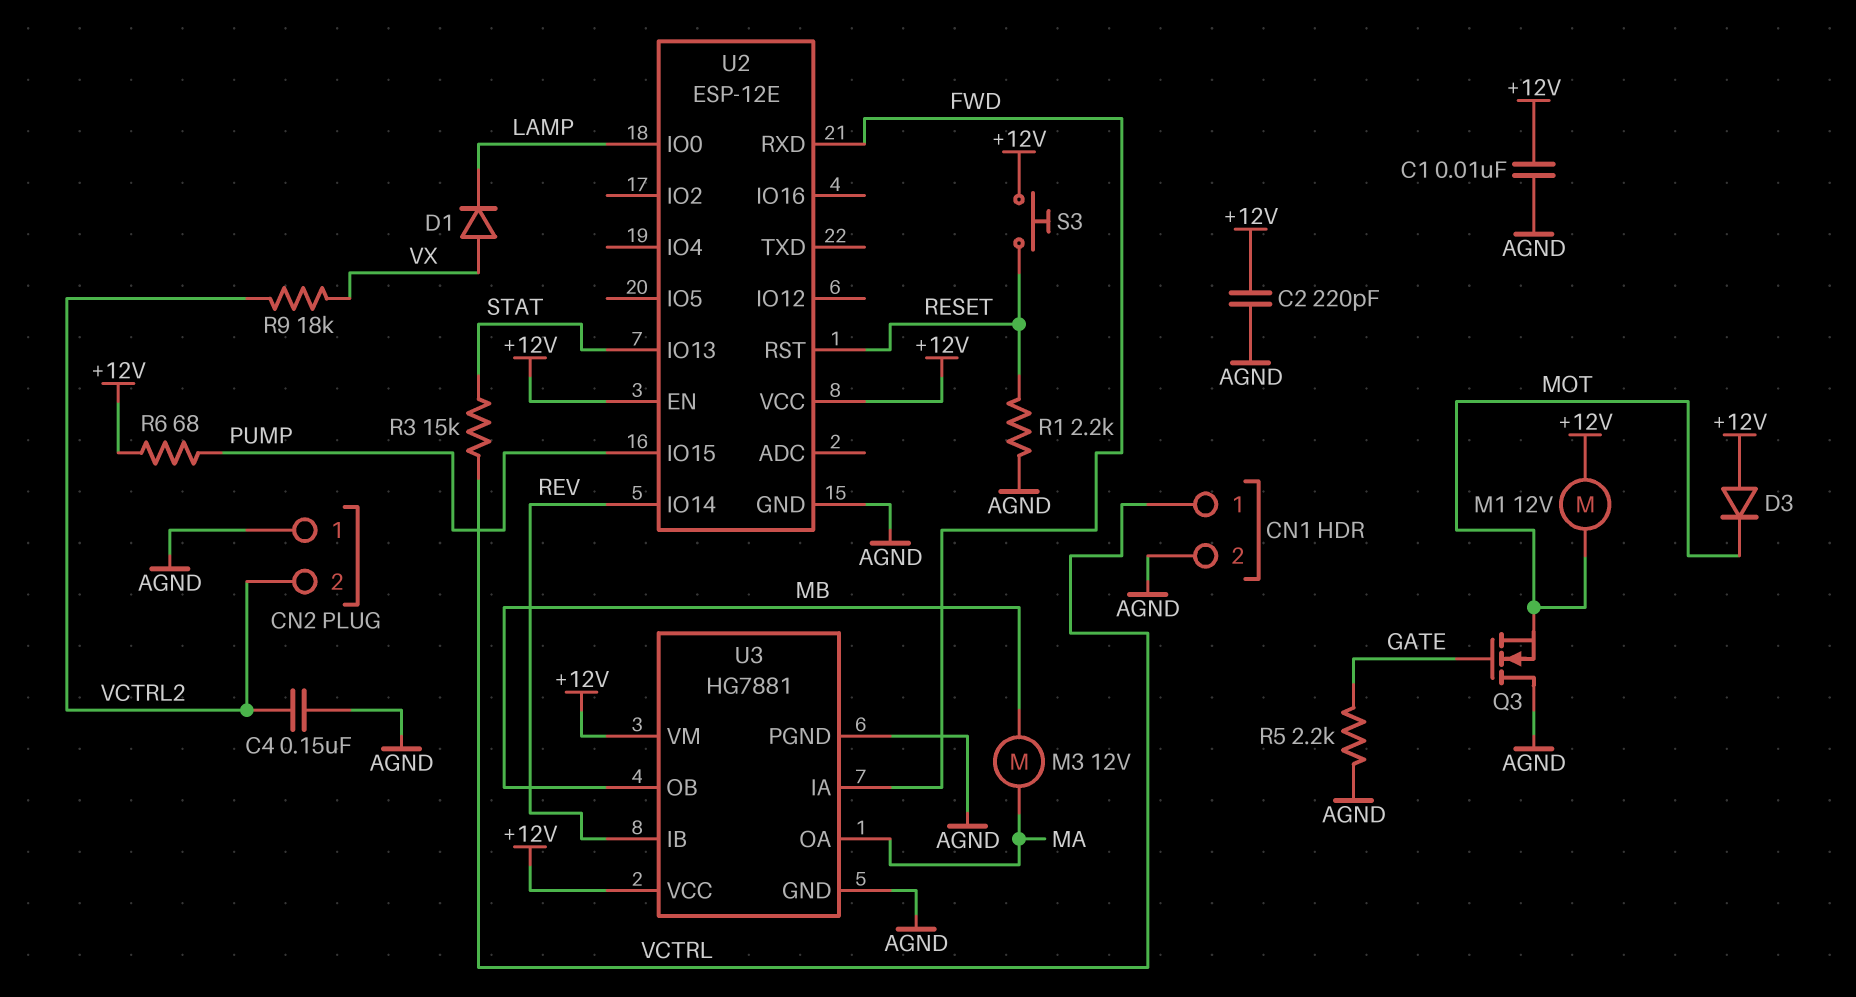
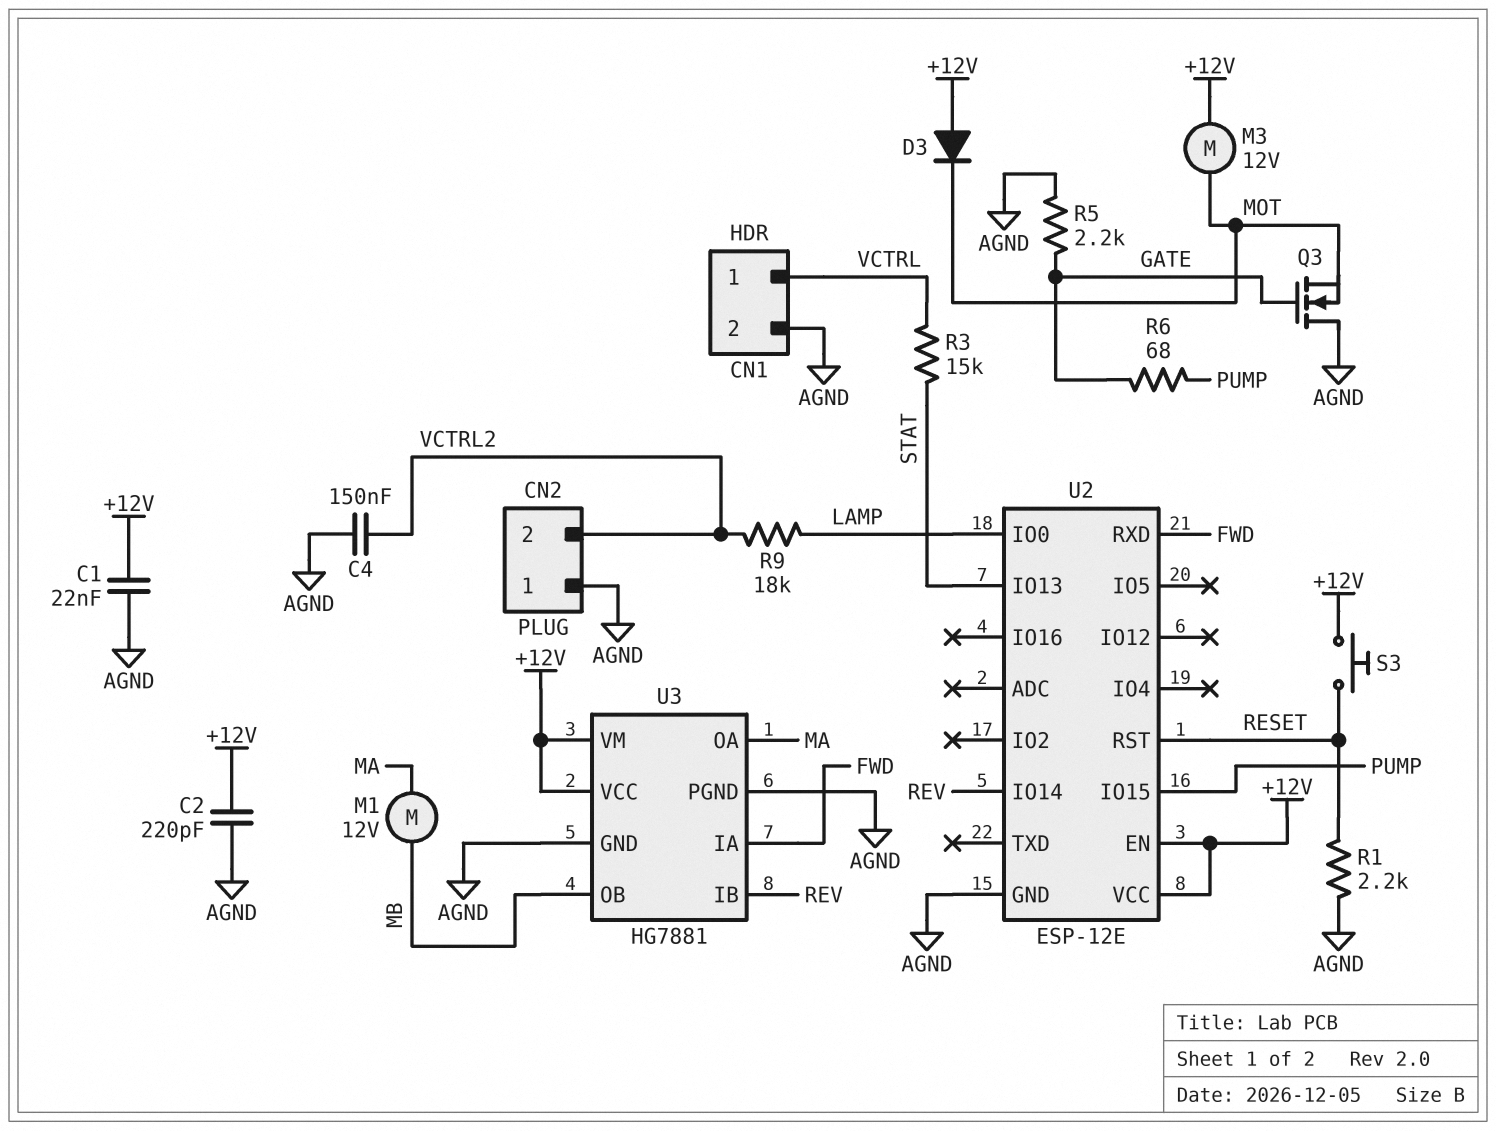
C1: 10nF (+12V, AGND) -> 22nF (+12V, AGND)
D1: diode (A VX, K LAMP) -> none
M1: motor 12V (+12V, MOT) -> motor 12V (MA, MB)
M3: motor 12V (MA, MB) -> motor 12V (+12V, MOT)
R6: 68 (+12V, PUMP) -> 68 (GATE, PUMP)
R9: 18k (VCTRL2, VX) -> 18k (LAMP, VCTRL2)

